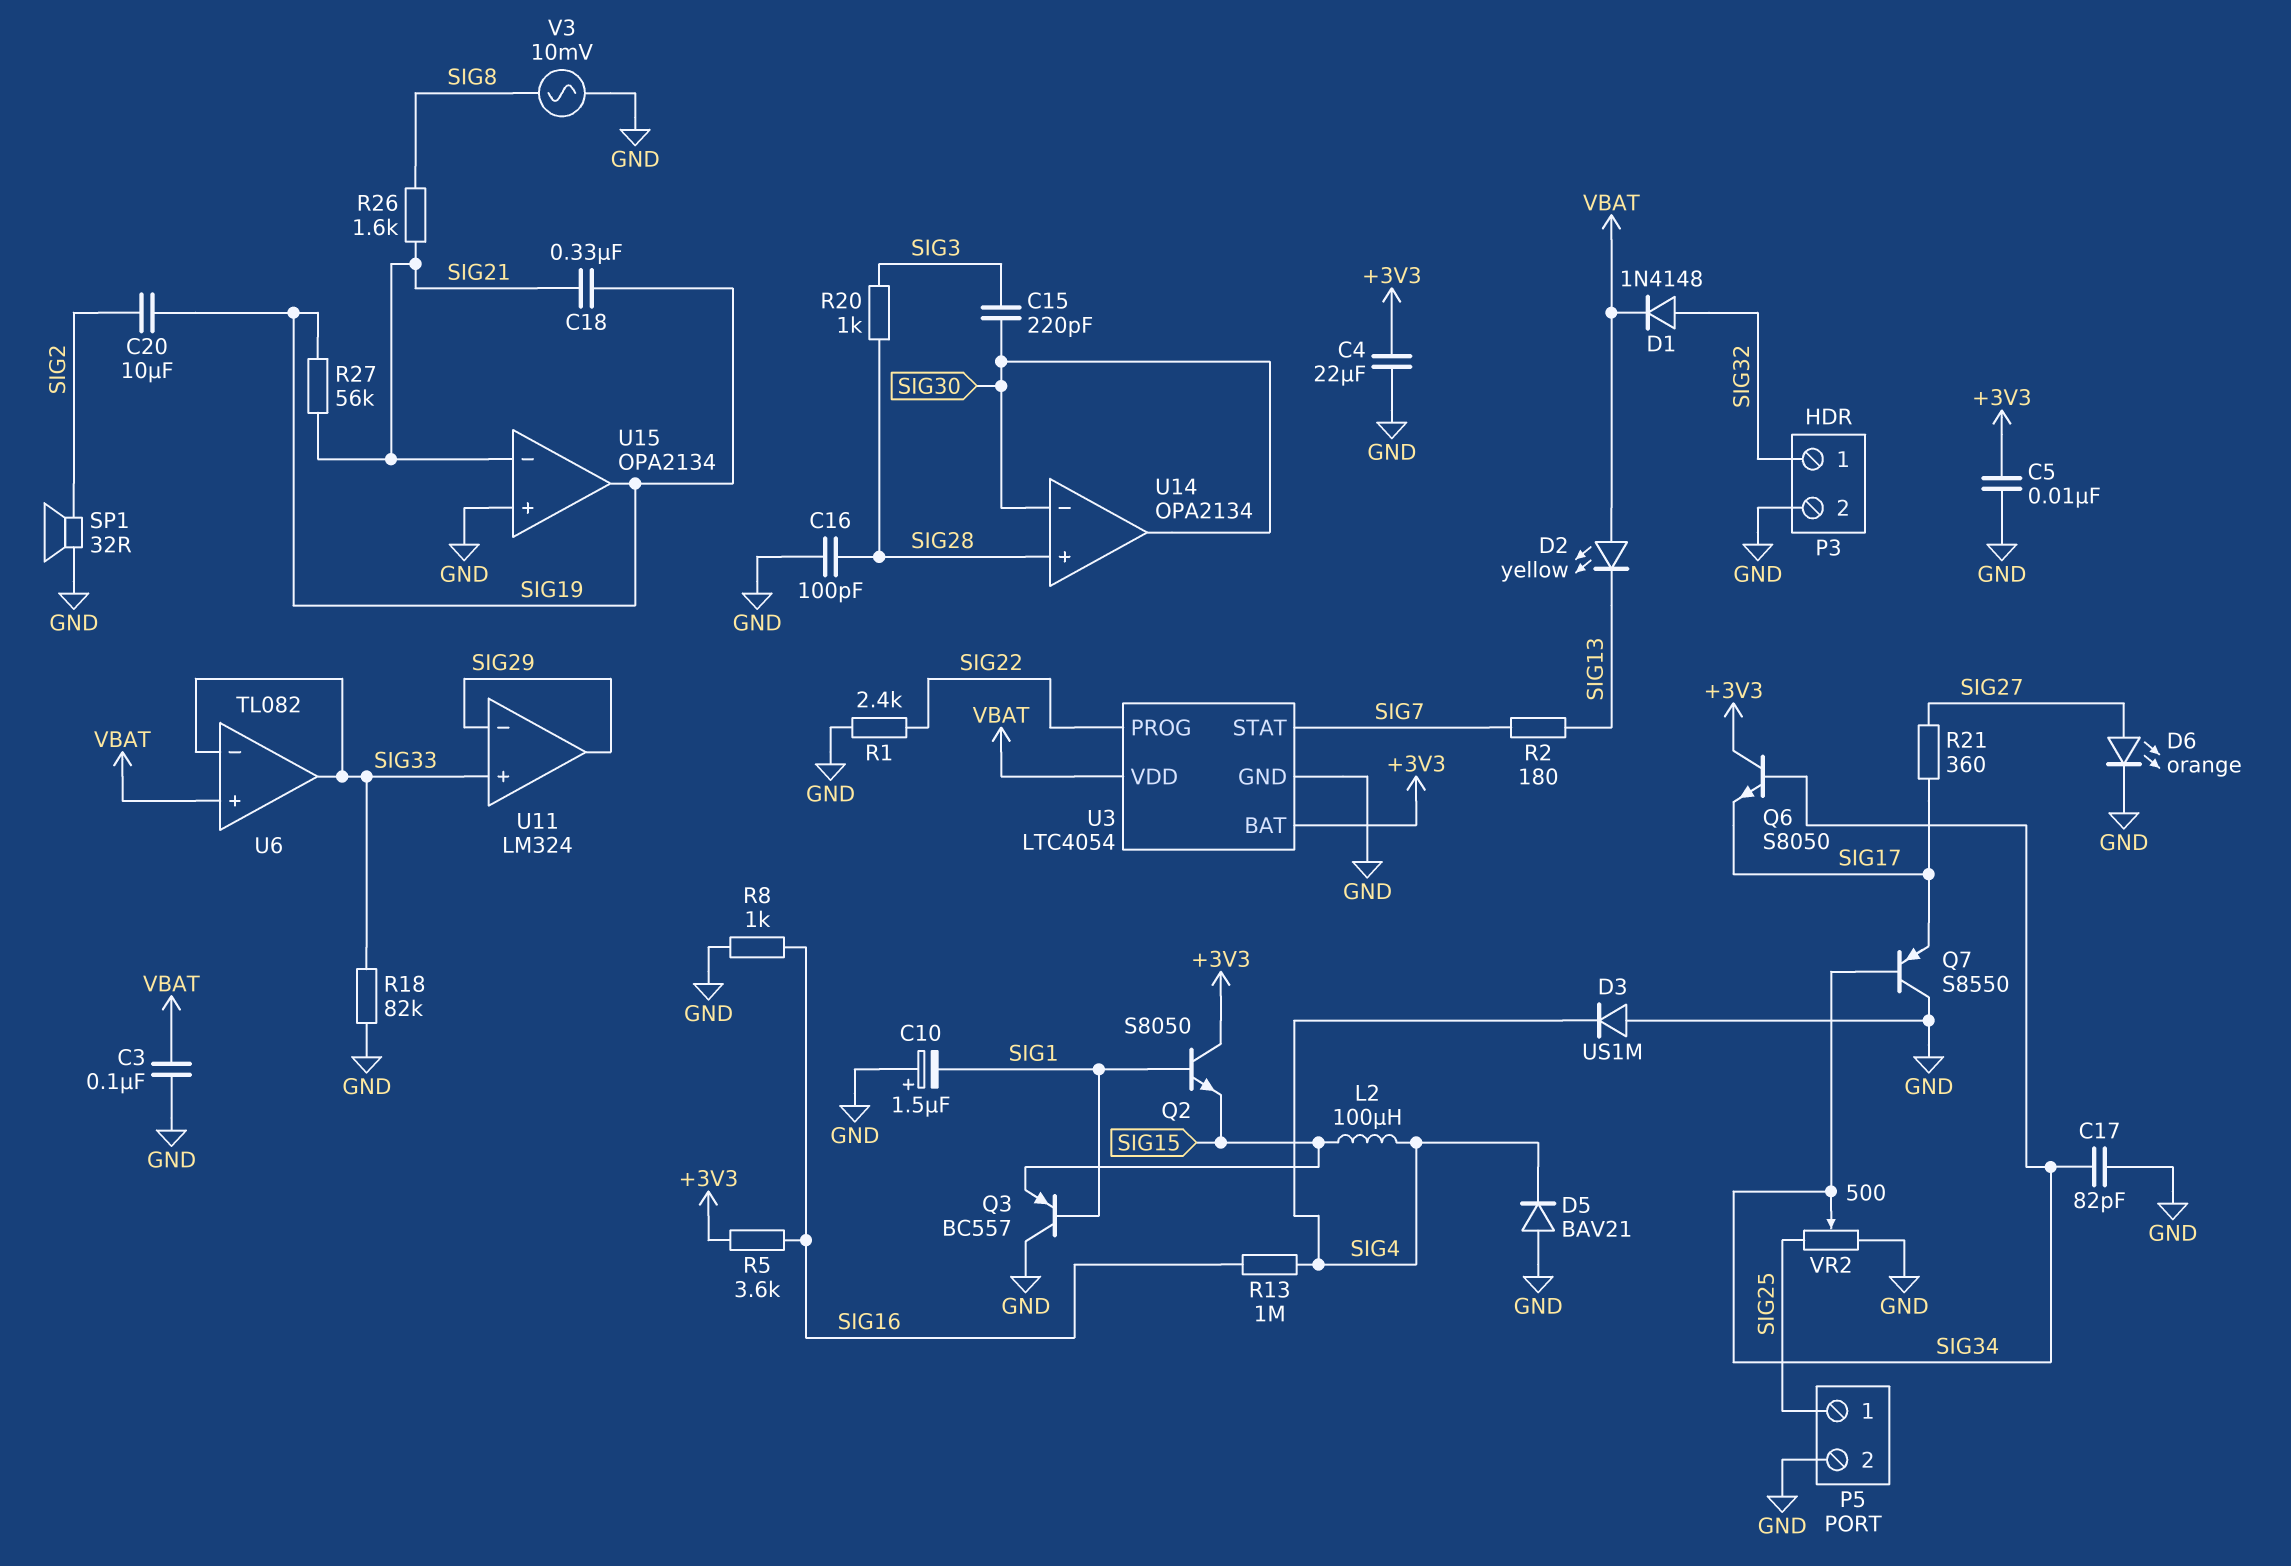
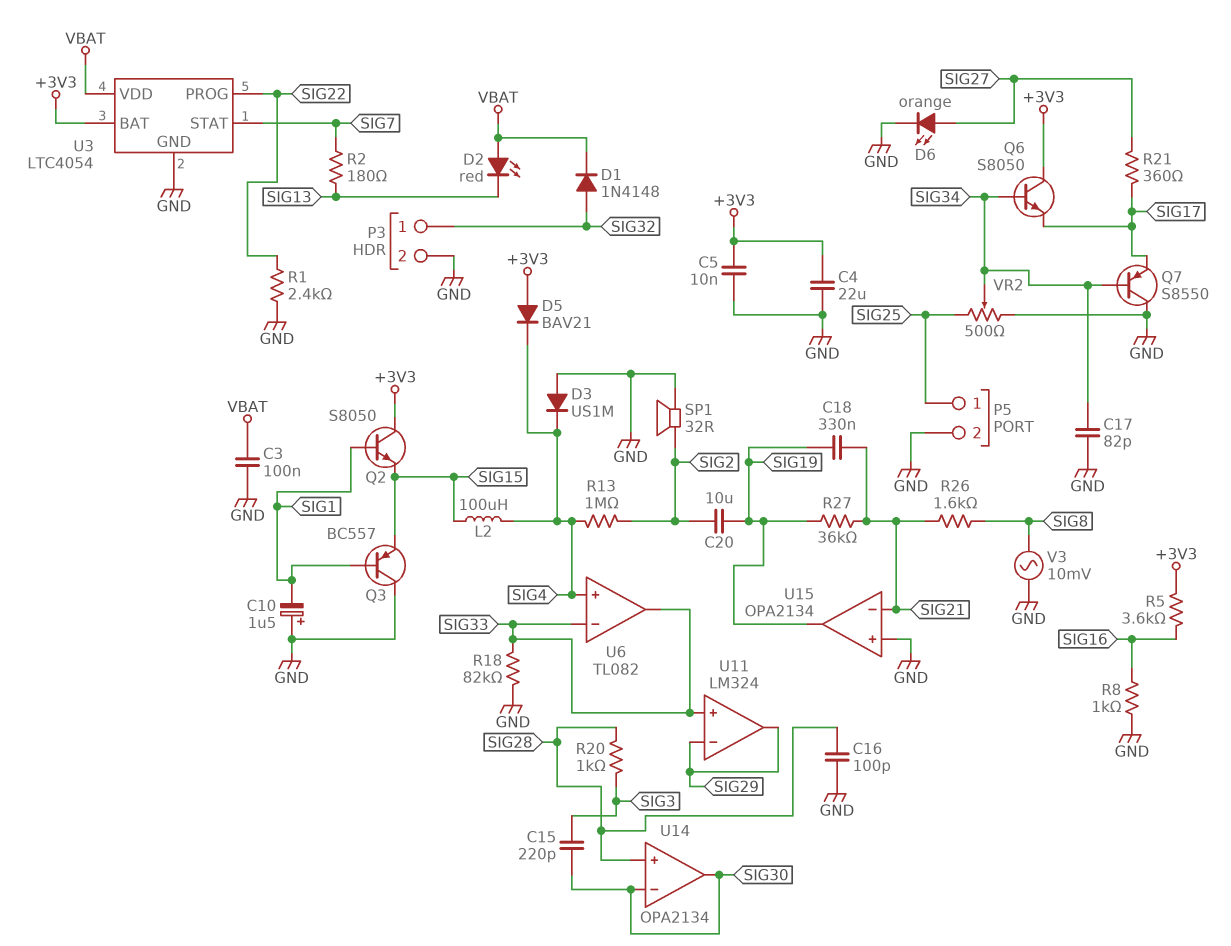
D2: LED yellow (A VBAT, K SIG13) -> LED red (A VBAT, K SIG13)
D5: diode BAV21 (A GND, K SIG4) -> diode BAV21 (A +3V3, K SIG4)
R13: 1M (SIG4, SIG16) -> 1M (SIG2, SIG4)
R27: 56k (SIG19, SIG21) -> 36k (SIG19, SIG21)
U6 pin in+: VBAT -> SIG4

